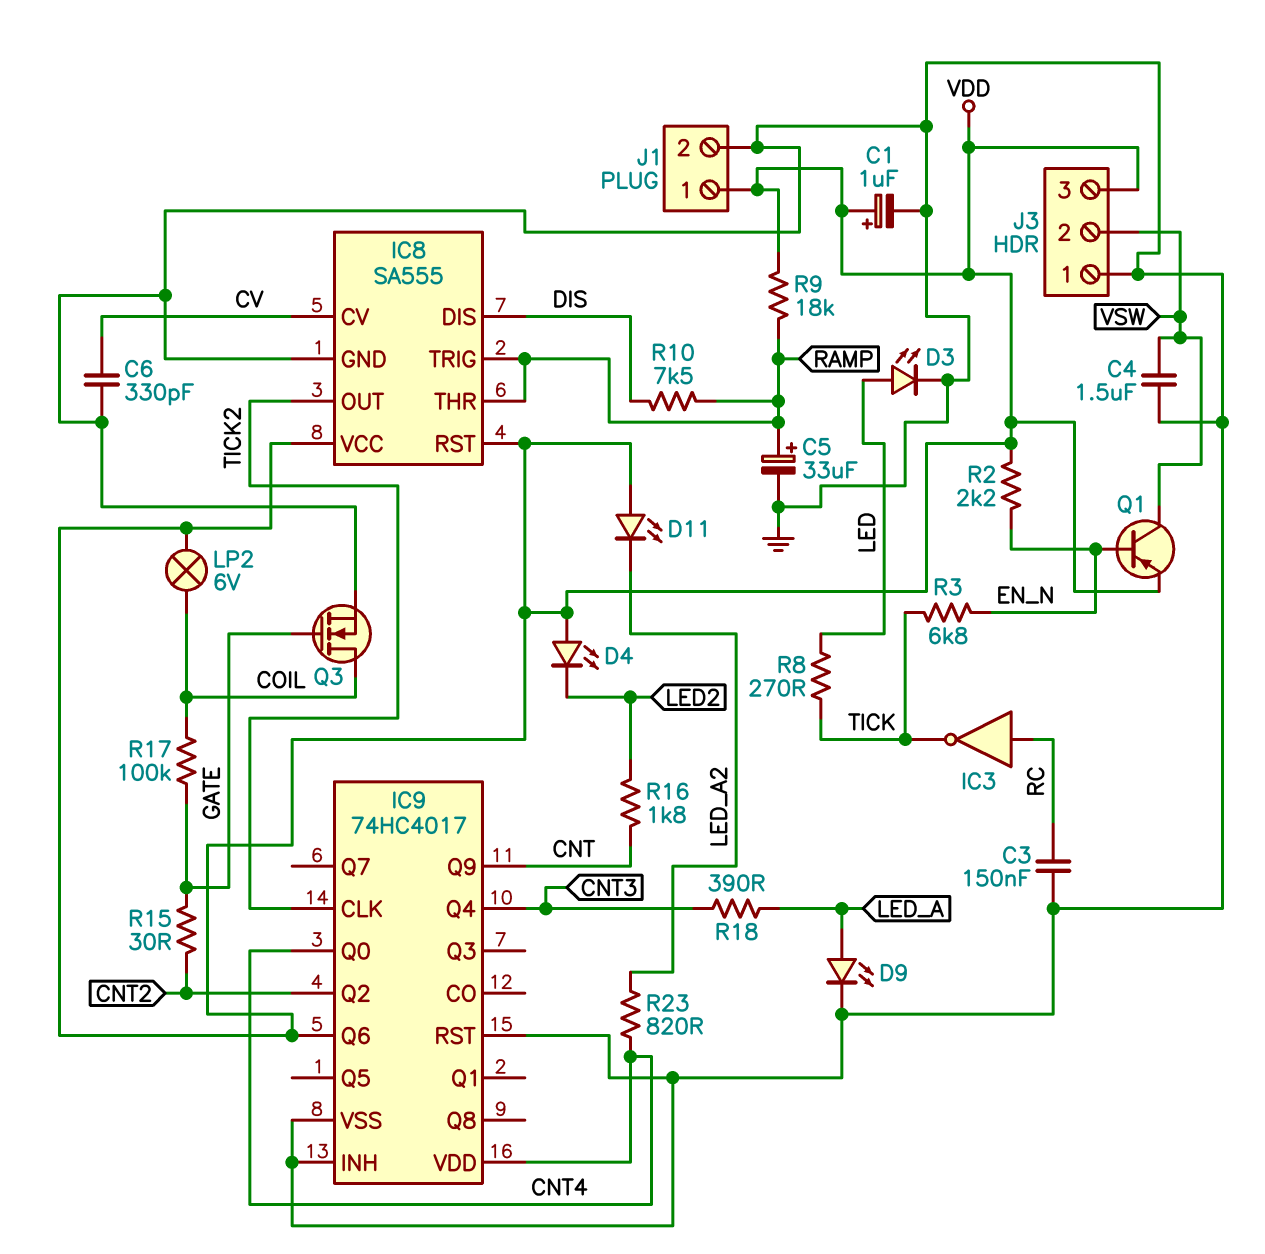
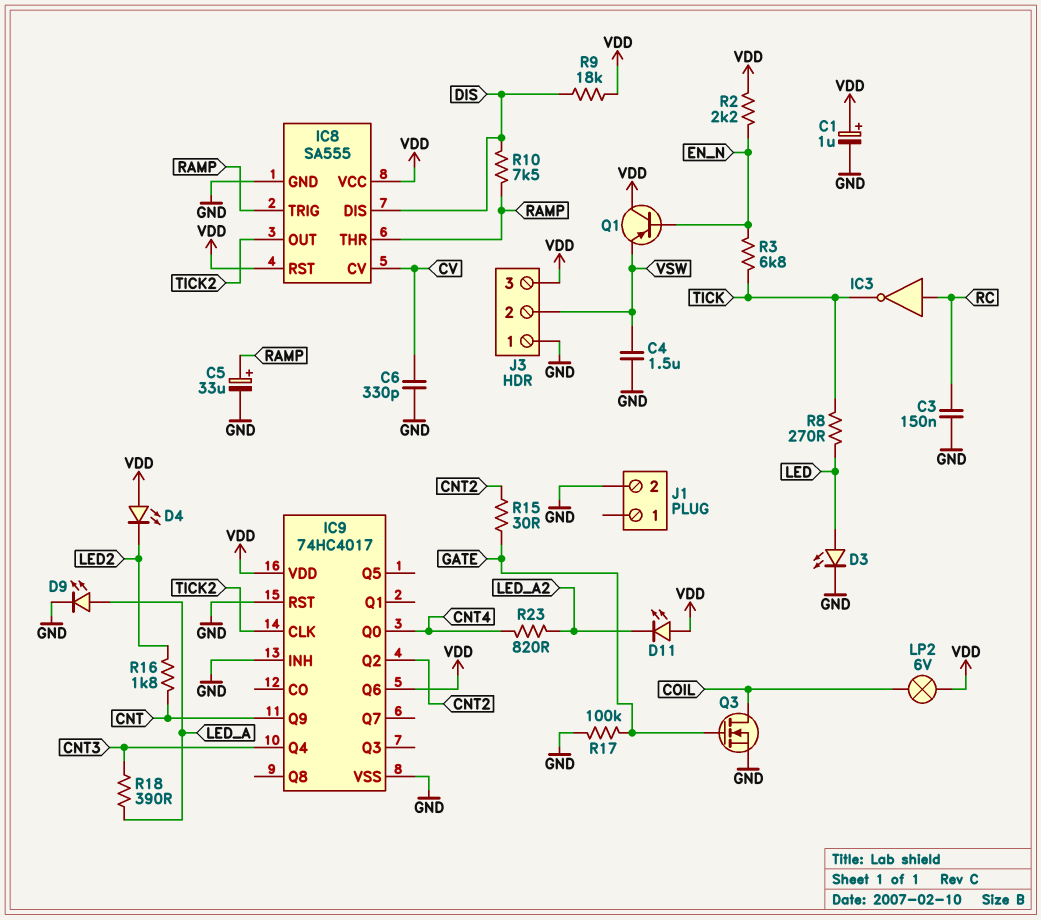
IC9 pin VDD: CNT4 -> VDD
J1 pin 1: VDD -> none
Q1: PNP (B EN_N, C VSW, E VDD) -> PNP (B EN_N, C VDD, E VSW)
R9: 18k (RAMP, VDD) -> 18k (DIS, VDD)
R17: 100k (COIL, GATE) -> 100k (GATE, GND)

